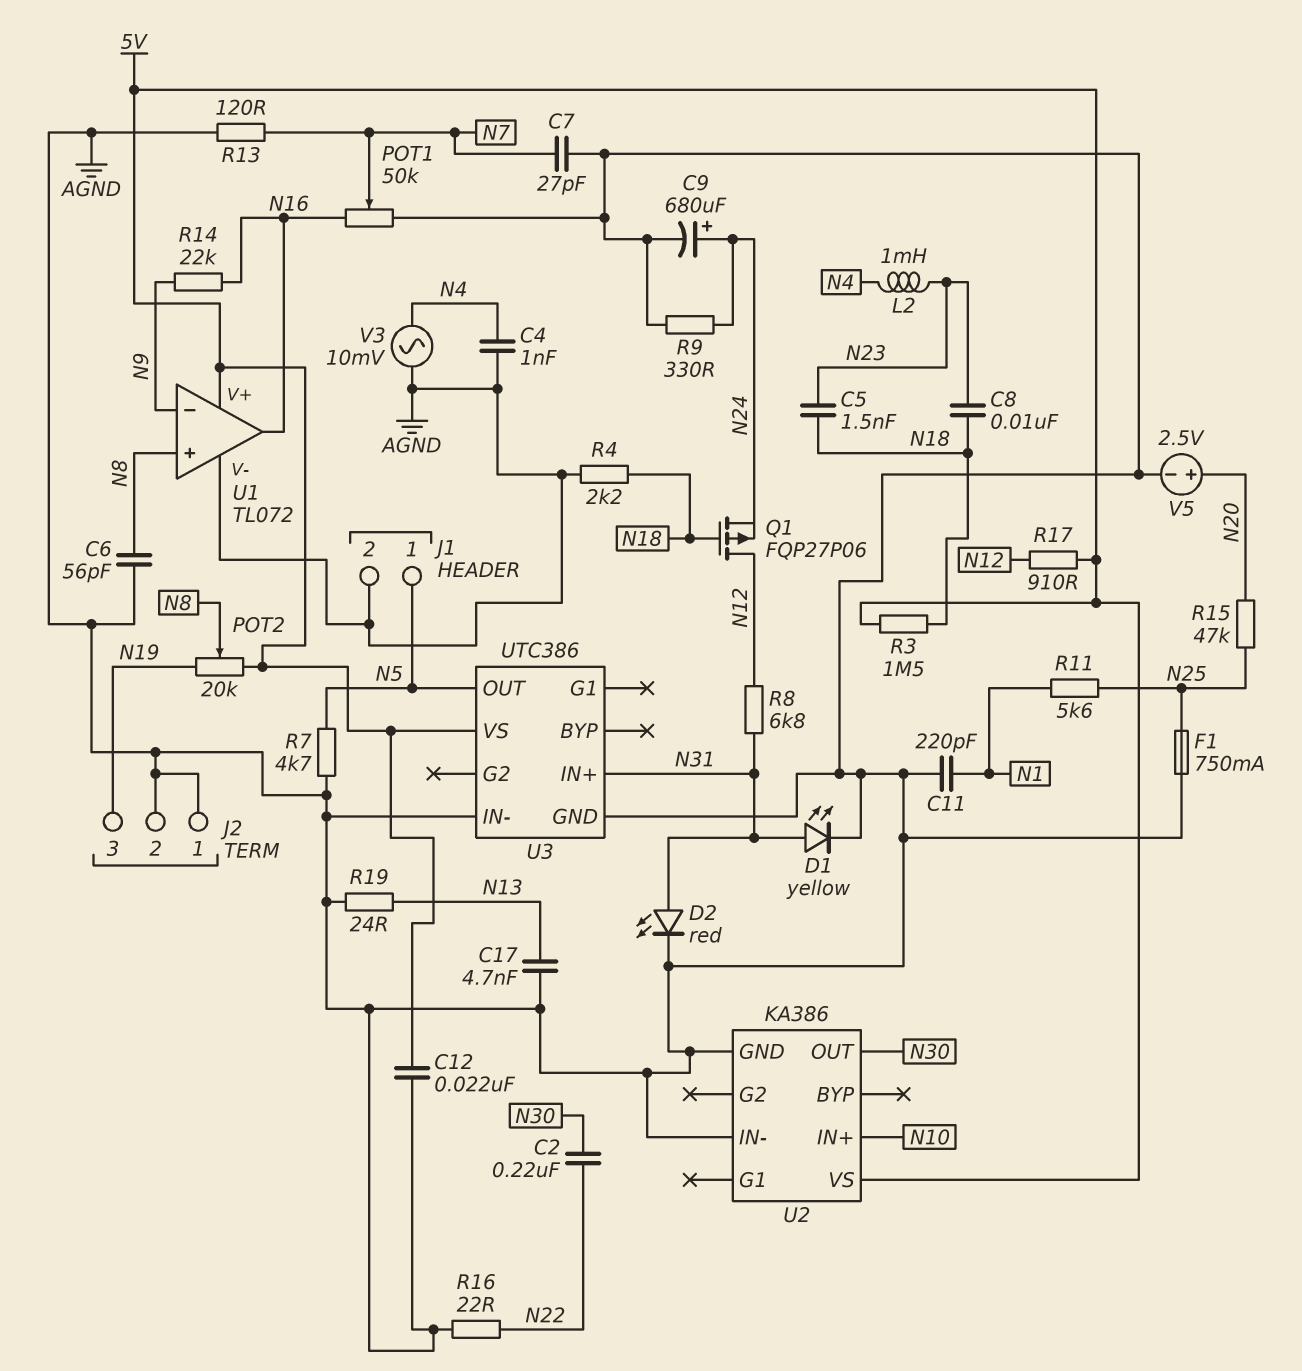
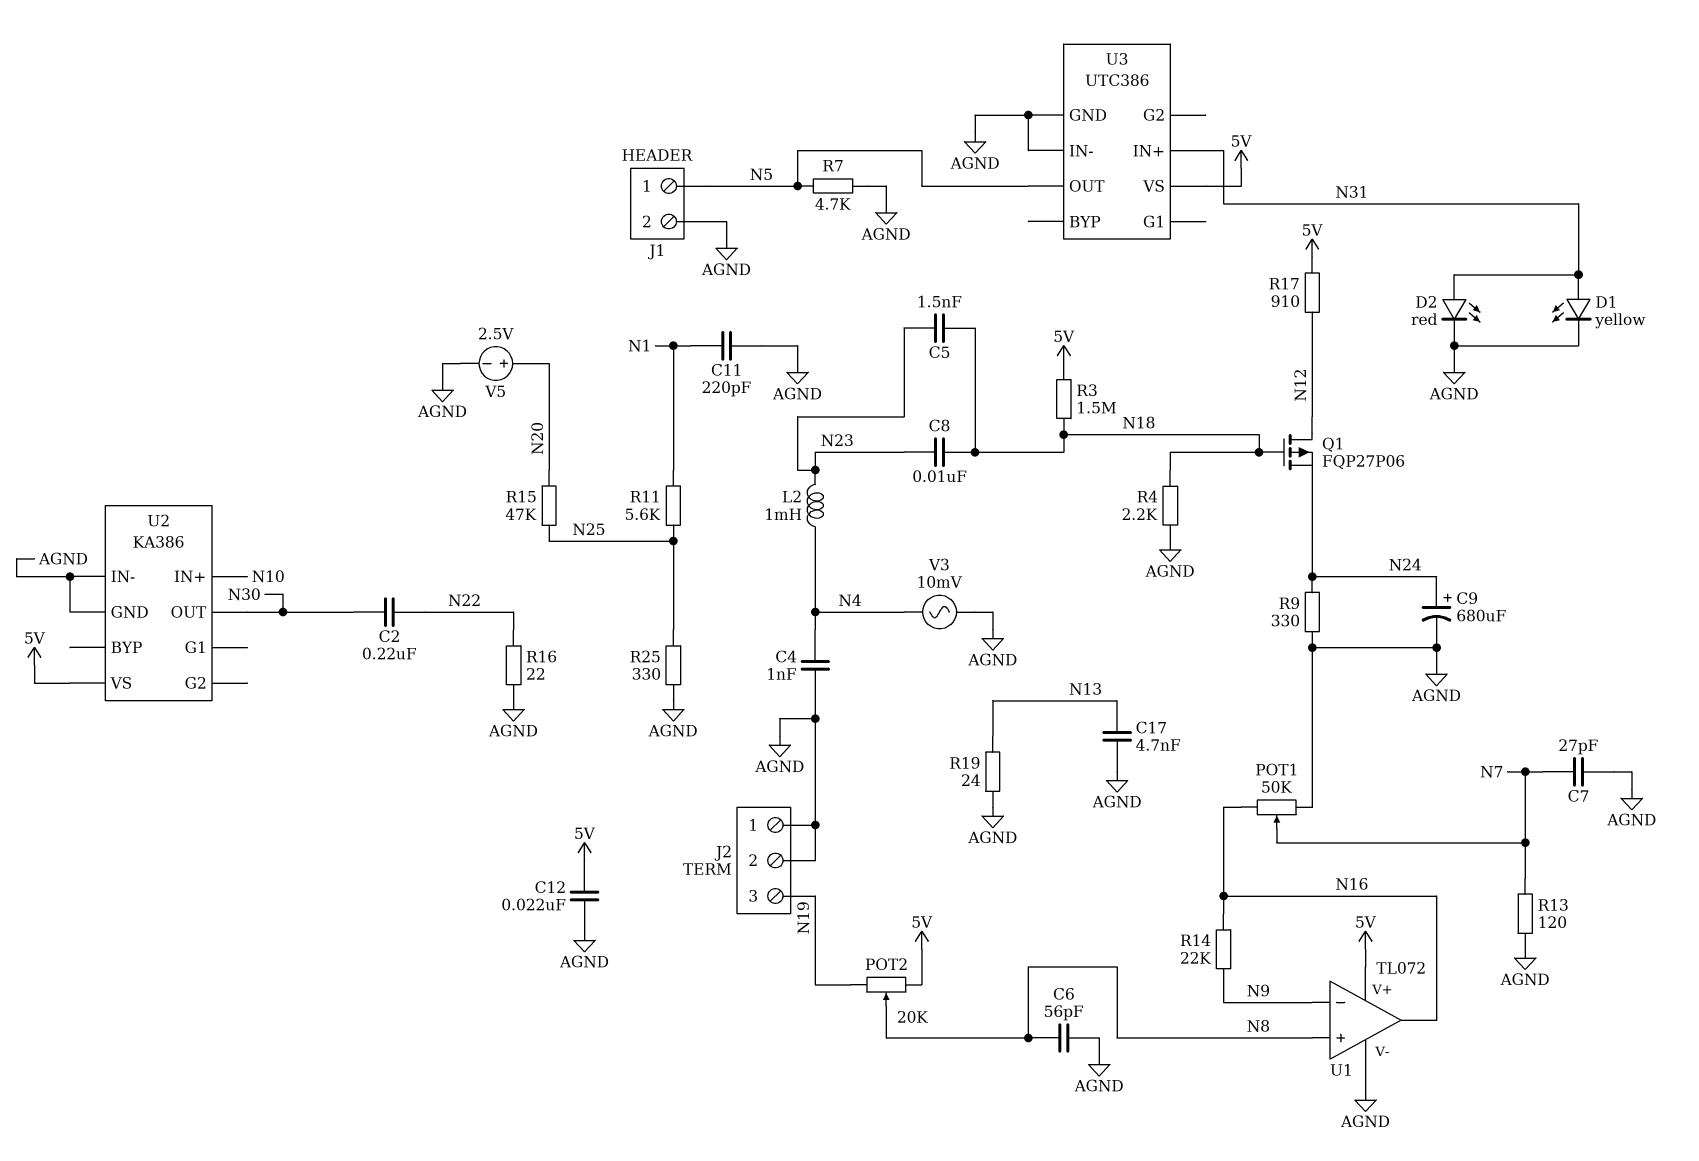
F1: 750mA (AGND, N25) -> none
R8: 6.8k (N12, N31) -> none
R25: none -> 330 (AGND, N25)

